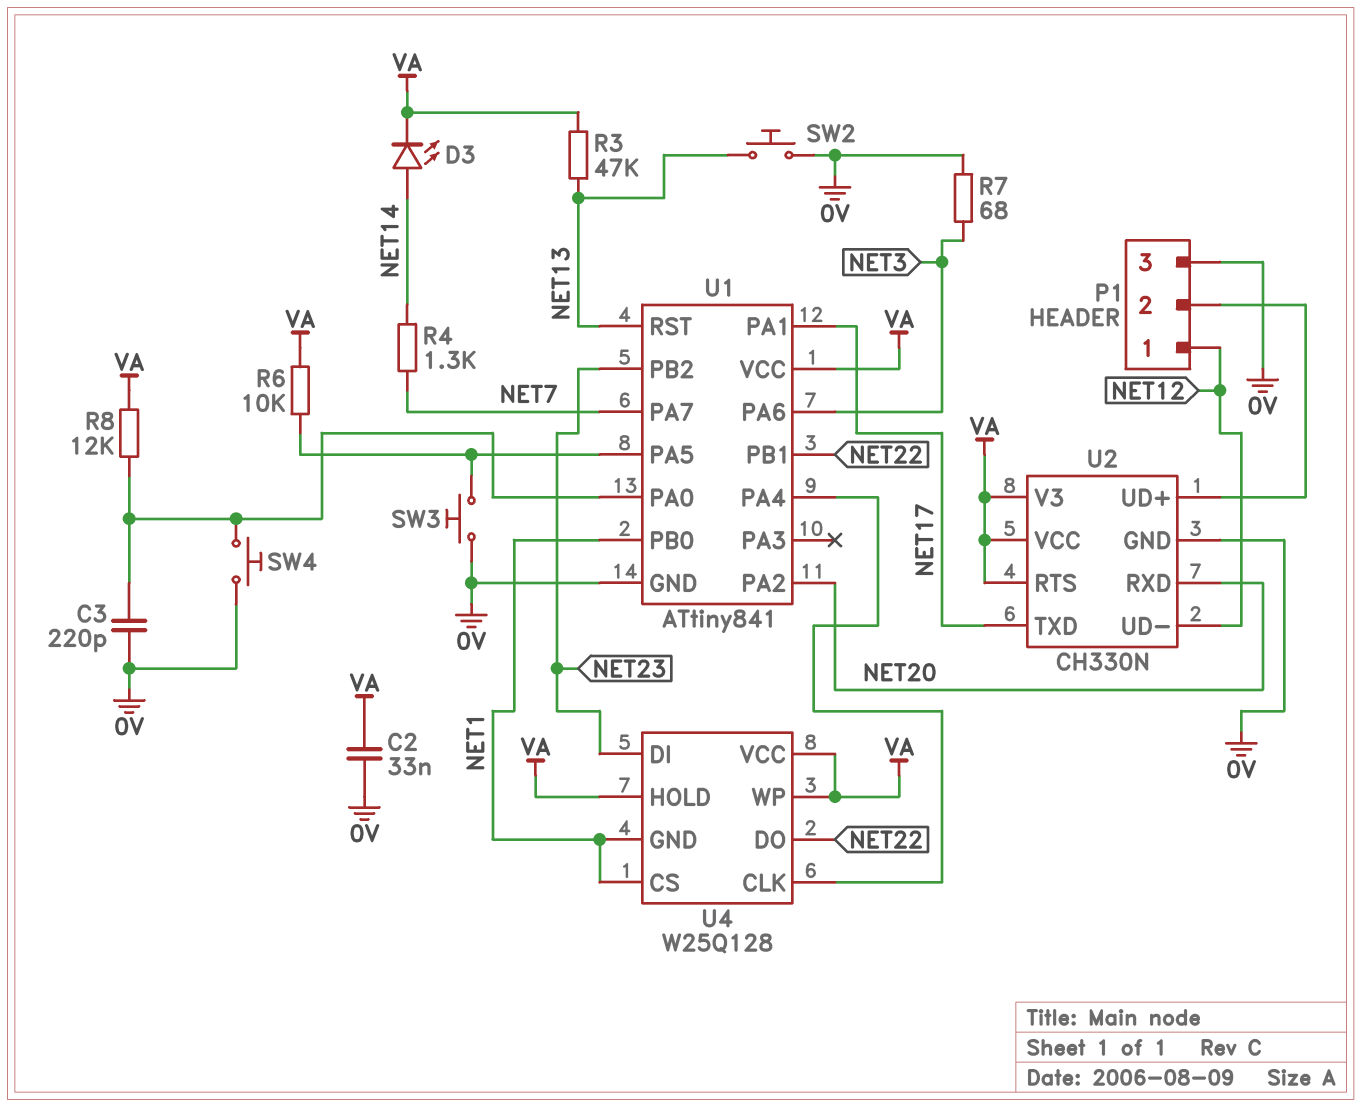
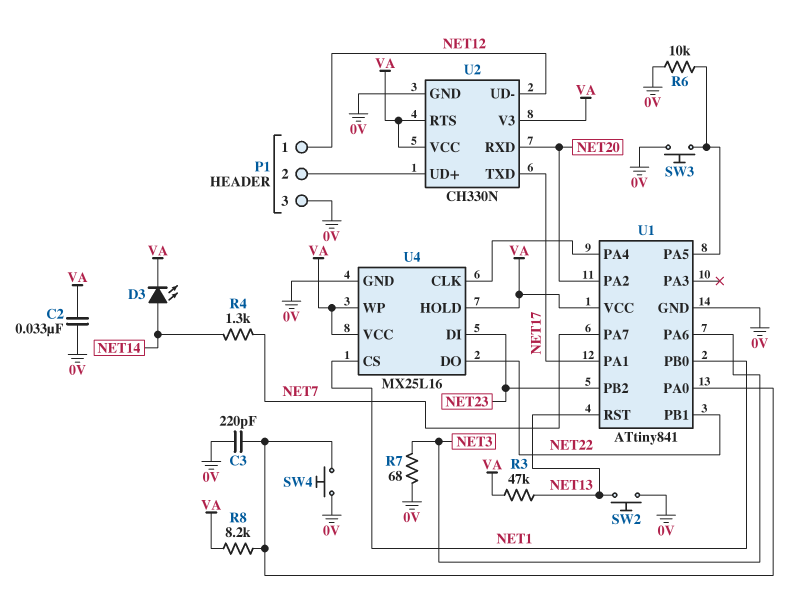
R6: 10k (U1/PA5, VA) -> 10k (0V, U1/PA5)
R8: 12k (U1/PA0, VA) -> 8.2k (U1/PA0, VA)
U4: W25Q128 -> MX25L16
U4 pin GND: NET1 -> 0V

